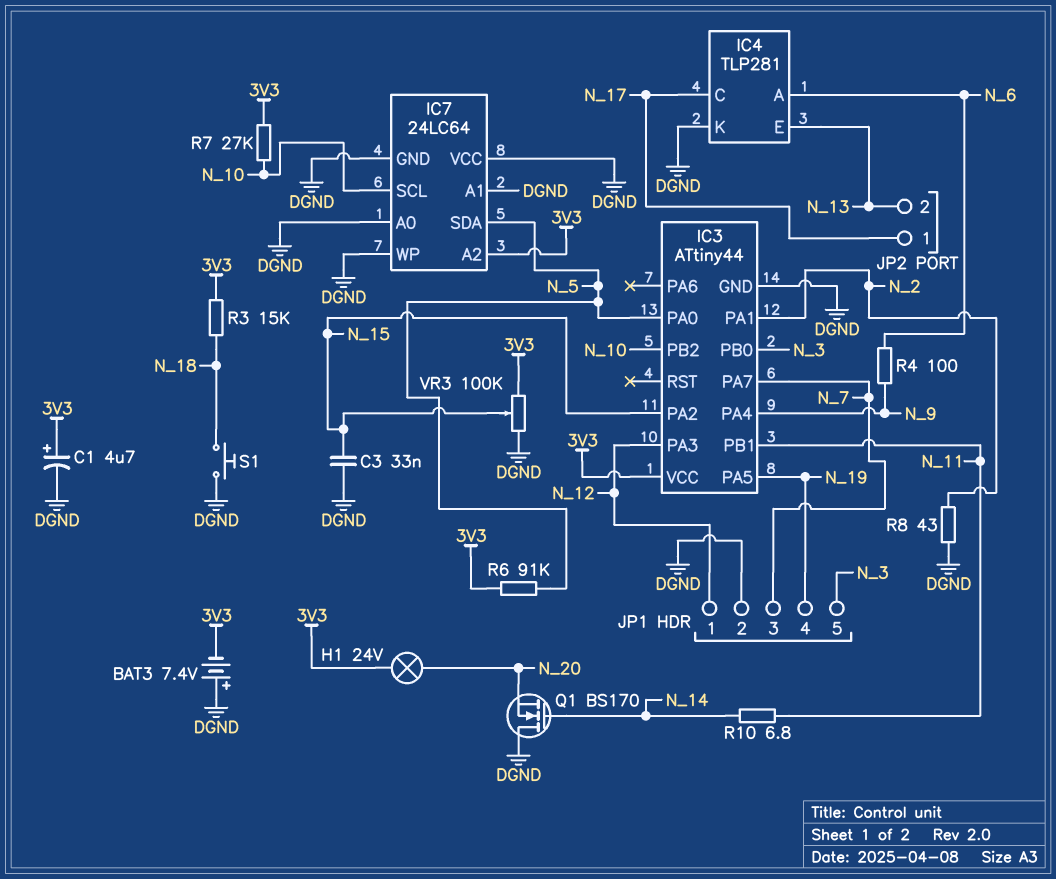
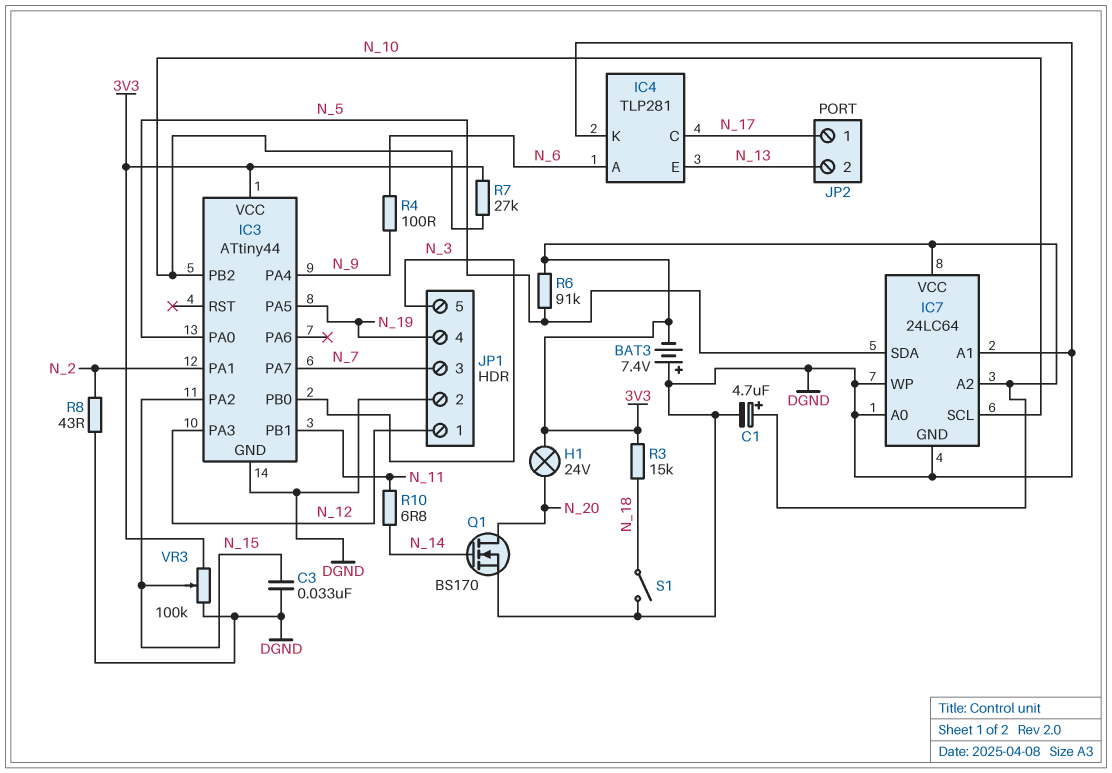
IC7 pin VCC: DGND -> 3V3
Q1: NMOS BS170 (G N_14, D DGND, S N_20) -> NMOS BS170 (G N_14, D N_20, S DGND)
S1: button (DGND, N_18) -> switch (DGND, N_18)

